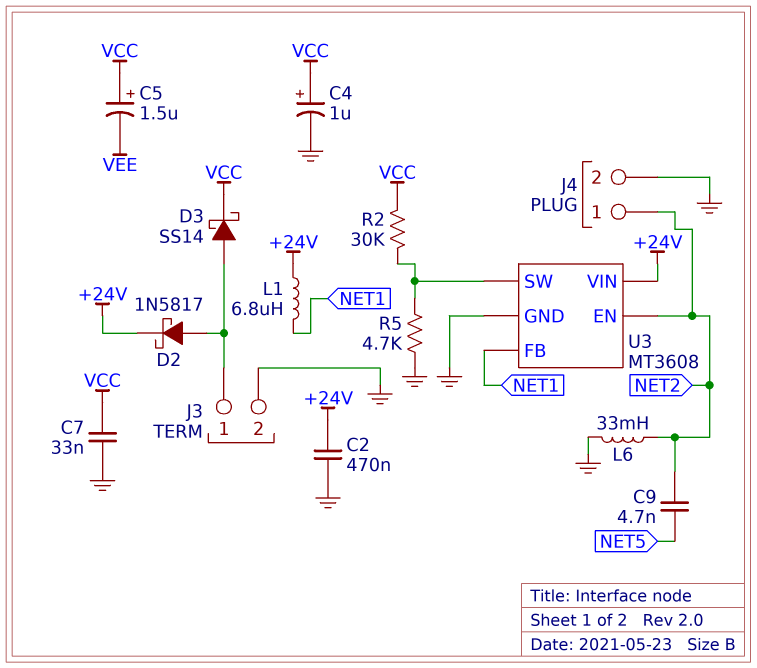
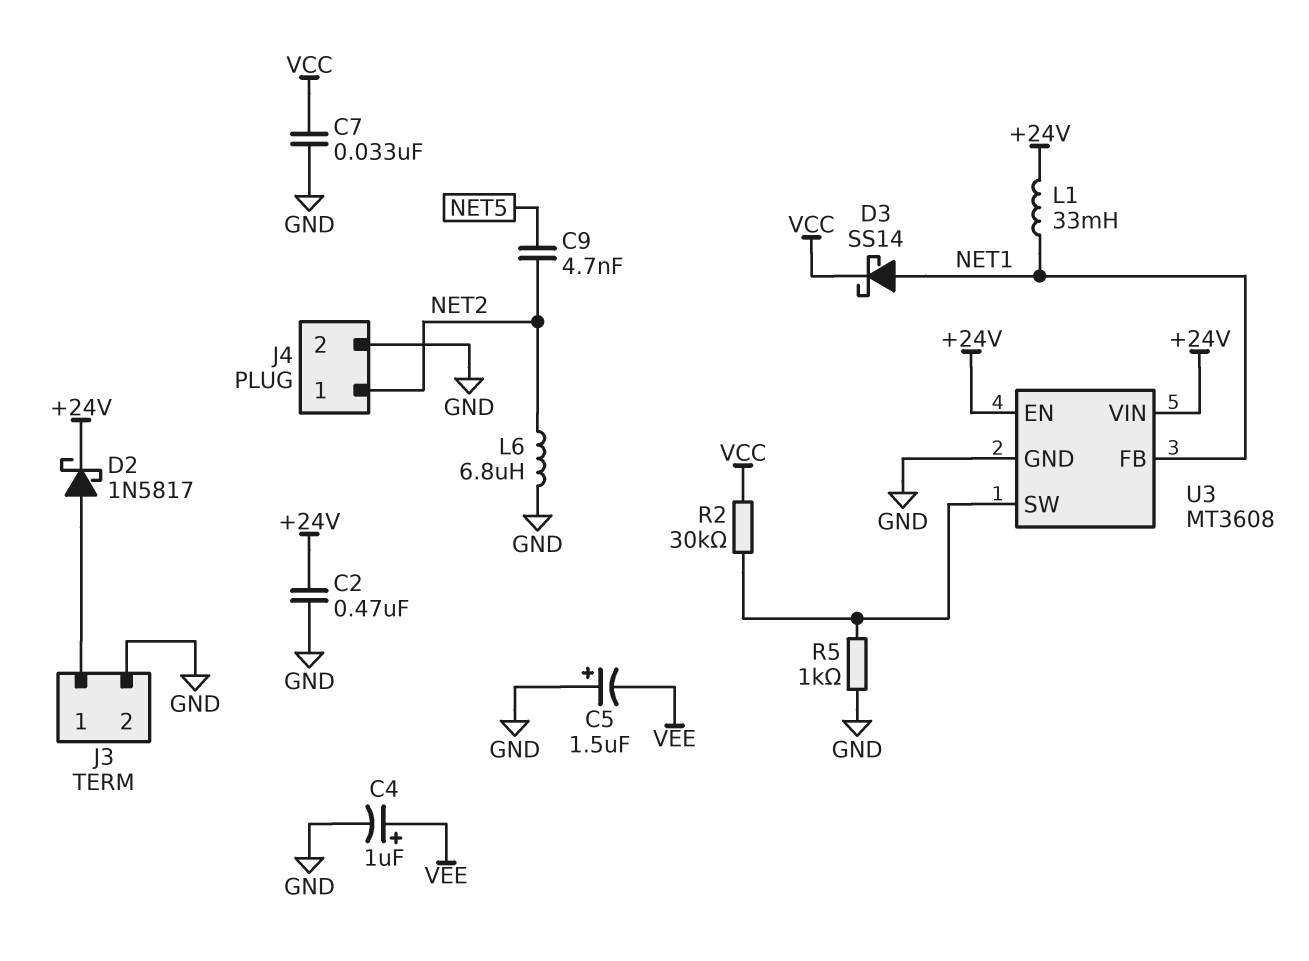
C4: 1uF (plus VCC, minus GND) -> 1uF (plus VEE, minus GND)
C5: 1.5uF (plus VCC, minus VEE) -> 1.5uF (plus GND, minus VEE)
D3: schottky SS14 (A J3/1, K VCC) -> schottky SS14 (A NET1, K VCC)
L1: 6.8uH (+24V, NET1) -> 33mH (+24V, NET1)
L6: 33mH (GND, NET2) -> 6.8uH (GND, NET2)
R5: 4.7k (GND, U3/SW) -> 1k (GND, U3/SW)
U3 pin EN: NET2 -> +24V

